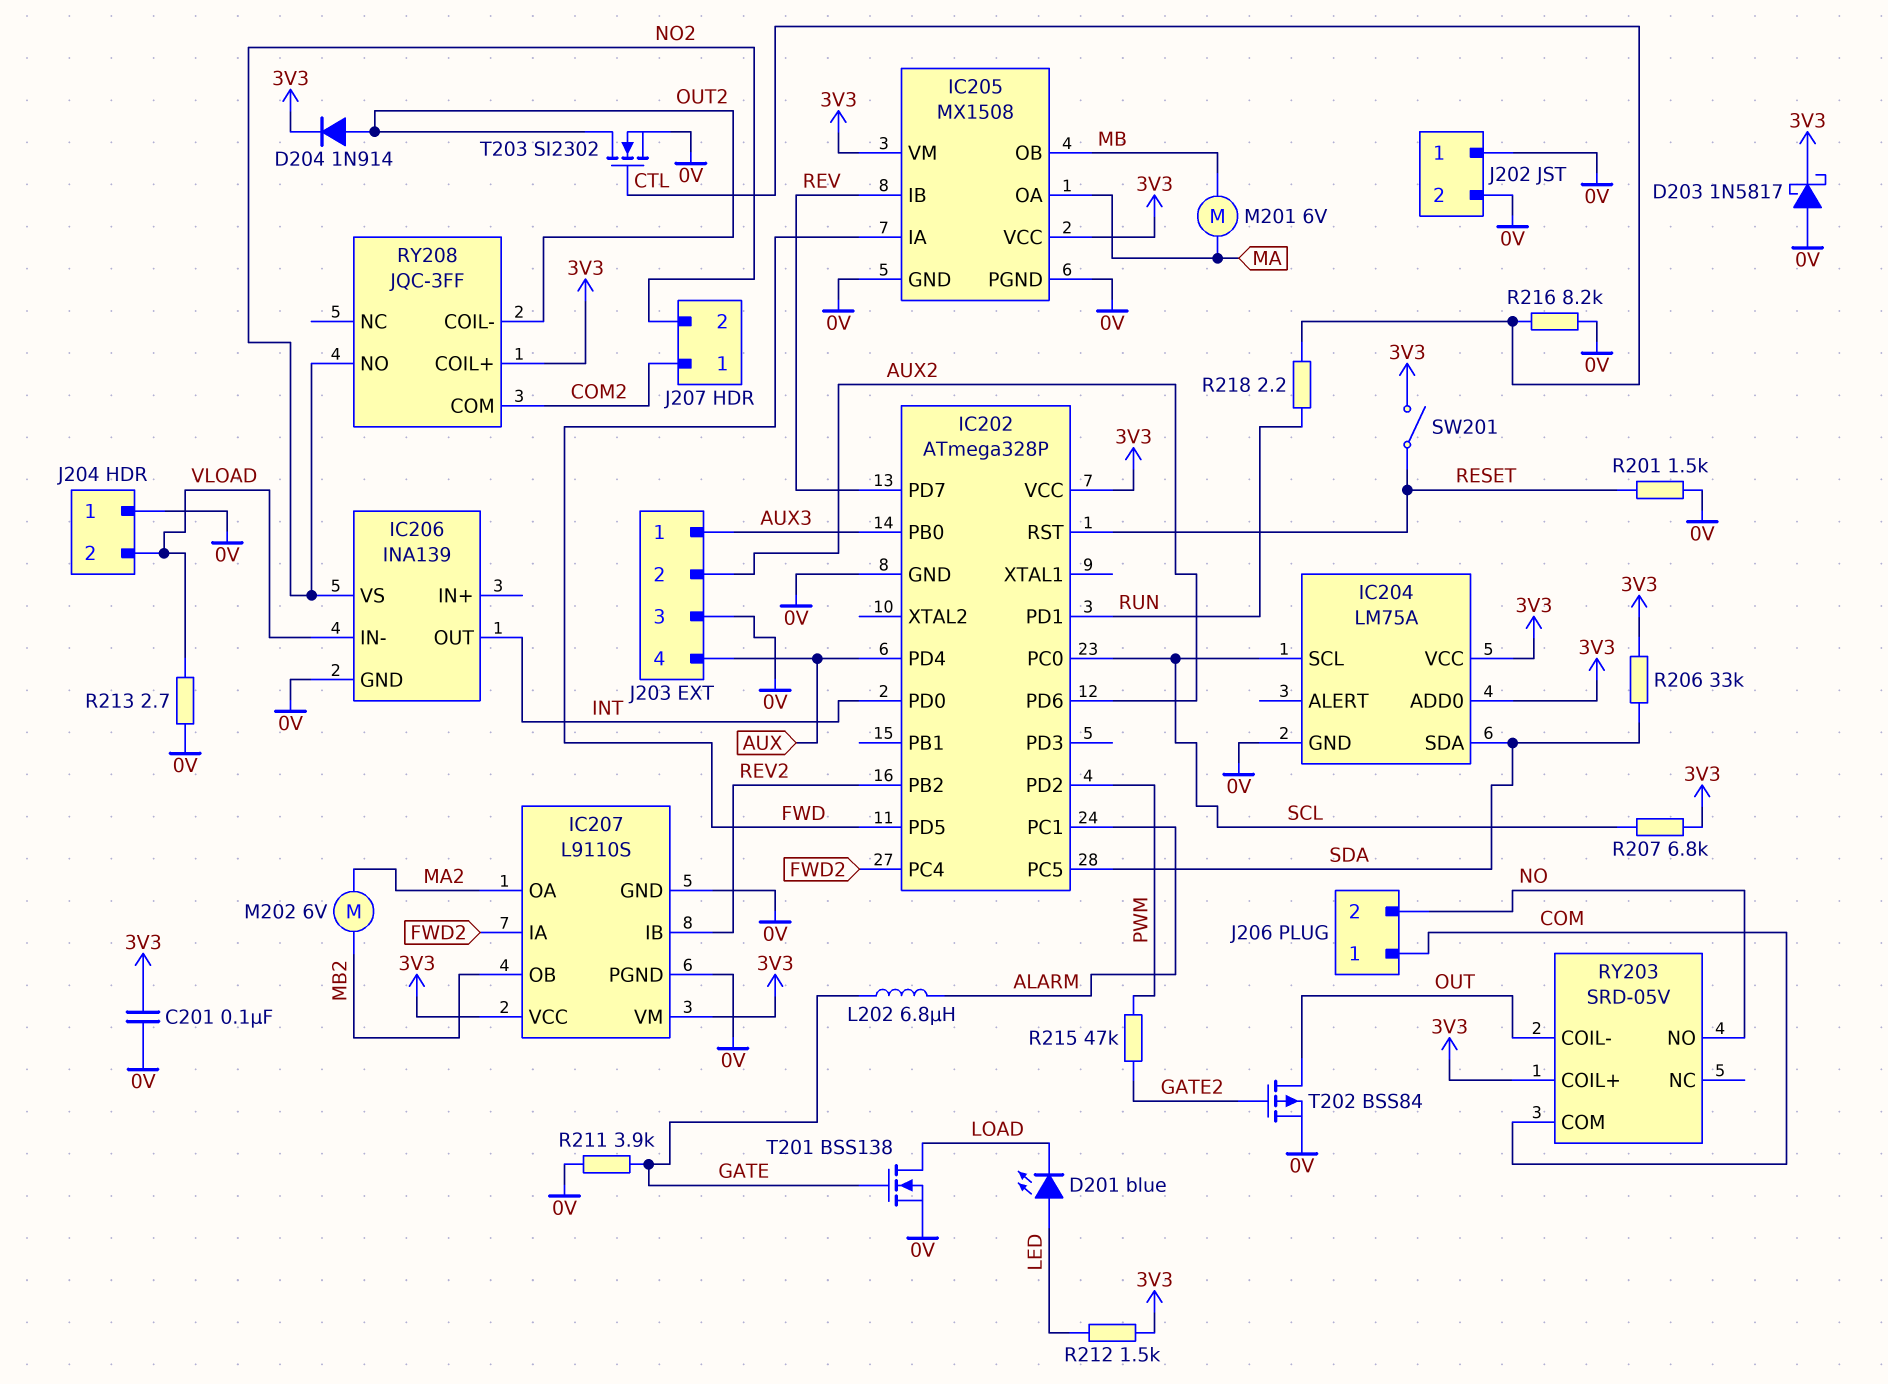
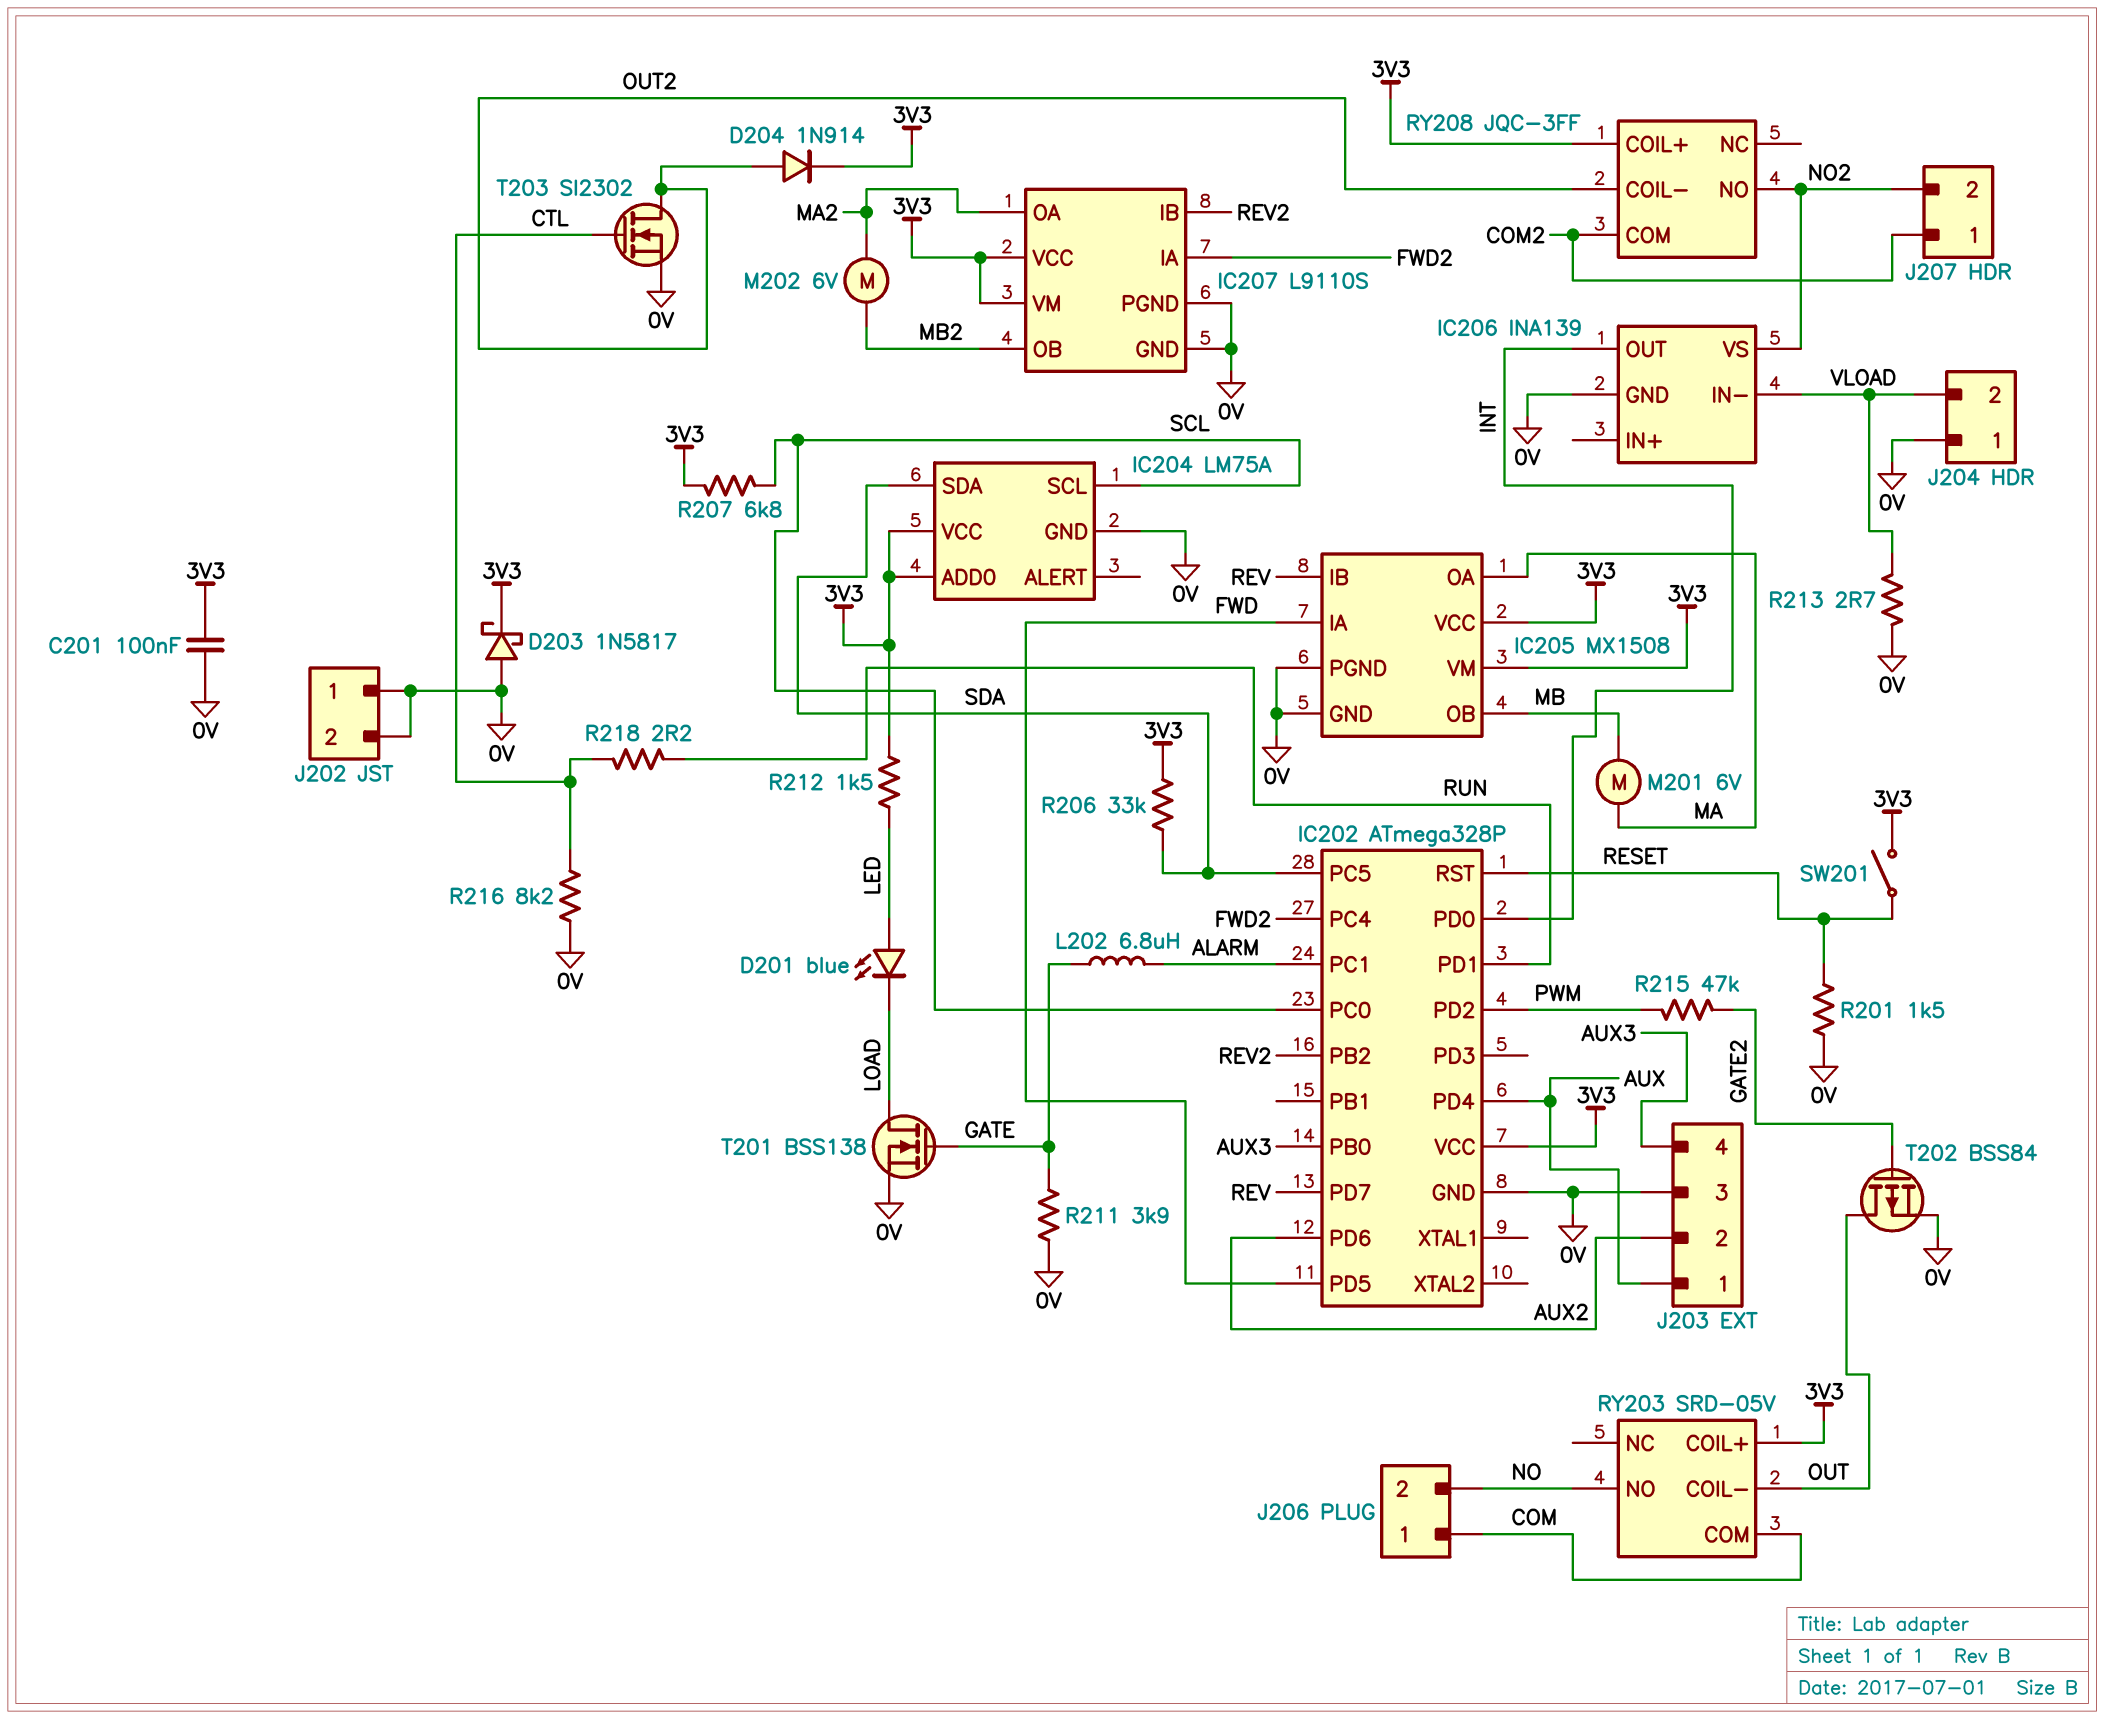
J203 pin 1: AUX3 -> AUX
J203 pin 4: AUX -> AUX3

